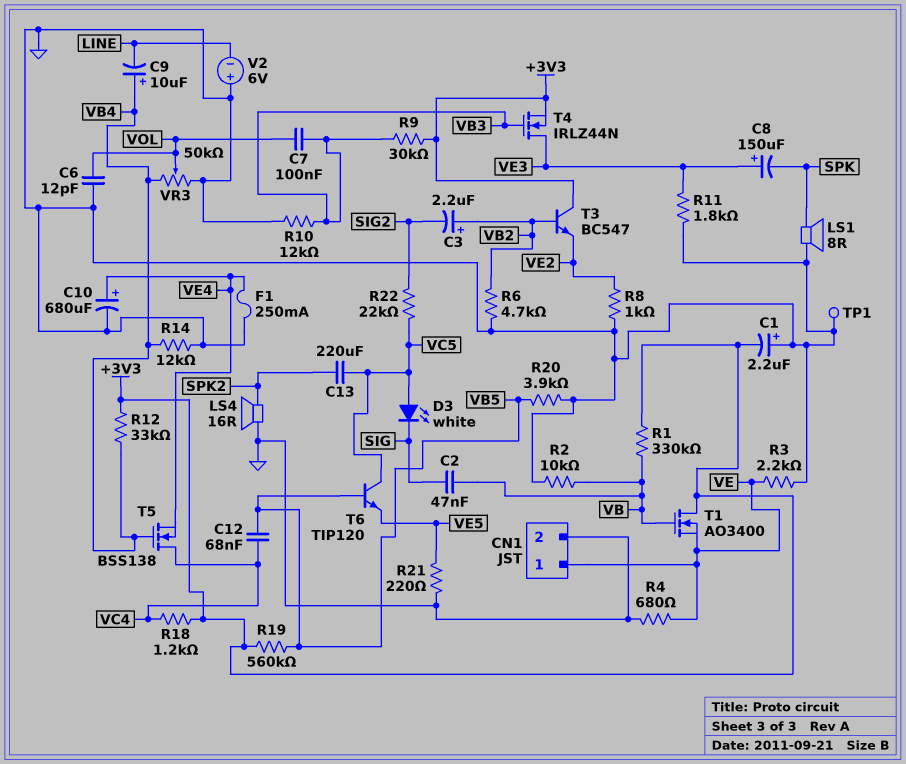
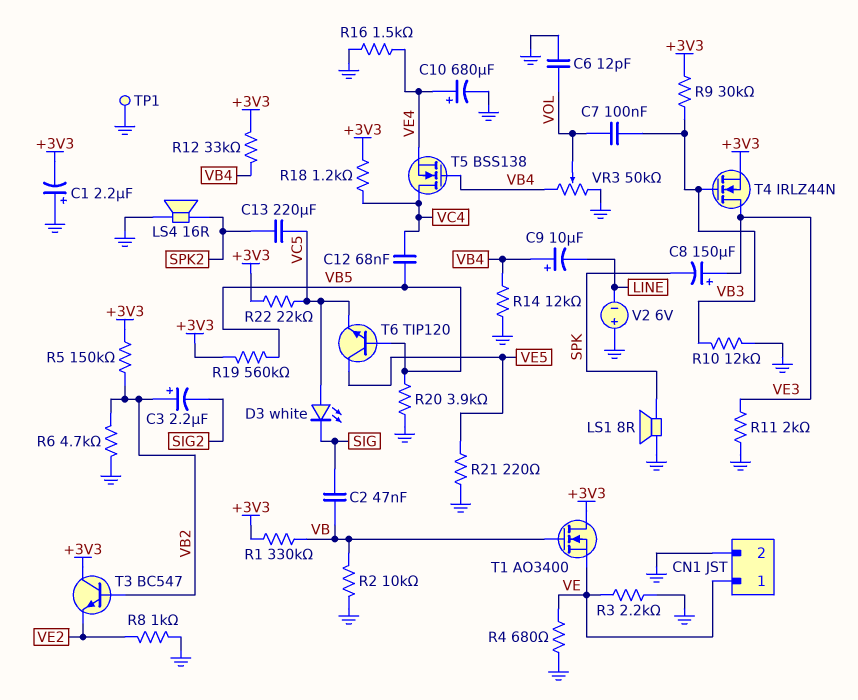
F1: 250mA (GND, VE4) -> none
R5: none -> 150k (+3V3, VB2)
R11: 1.8k (GND, VE3) -> 2k (GND, VE3)
R16: none -> 1.5k (GND, VE4)
R22: 22k (SIG2, VC5) -> 22k (+3V3, VC5)
T6: NPN TIP120 (B VB5, C VC5, E VE5) -> NPN TIP120 (B VB5, C VE5, E VC5)

